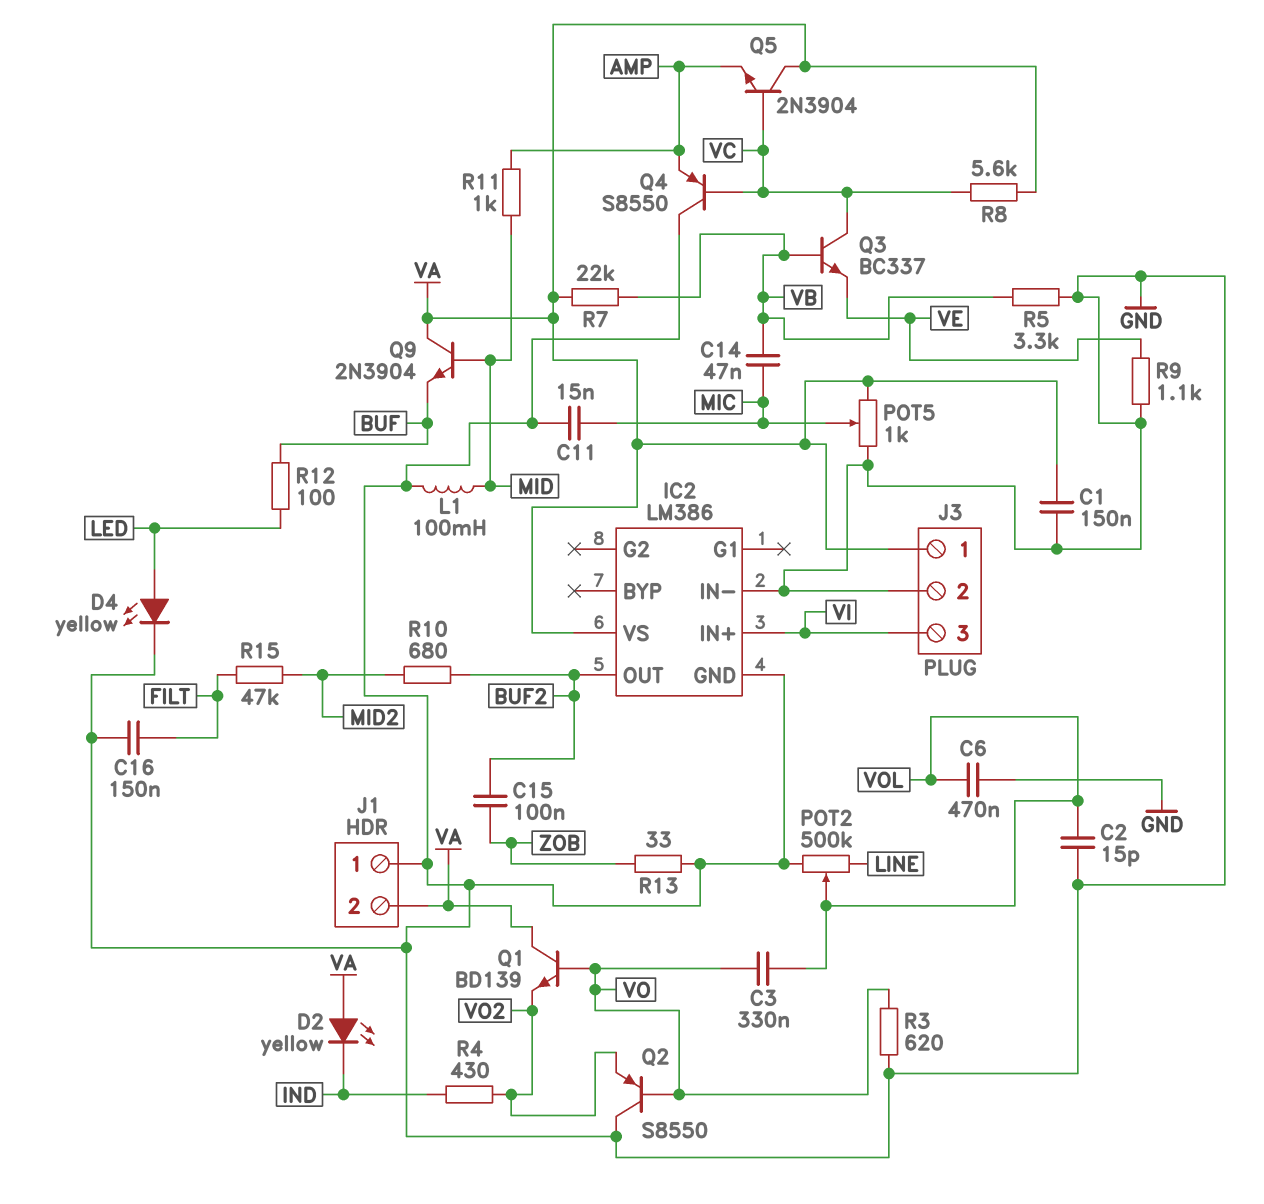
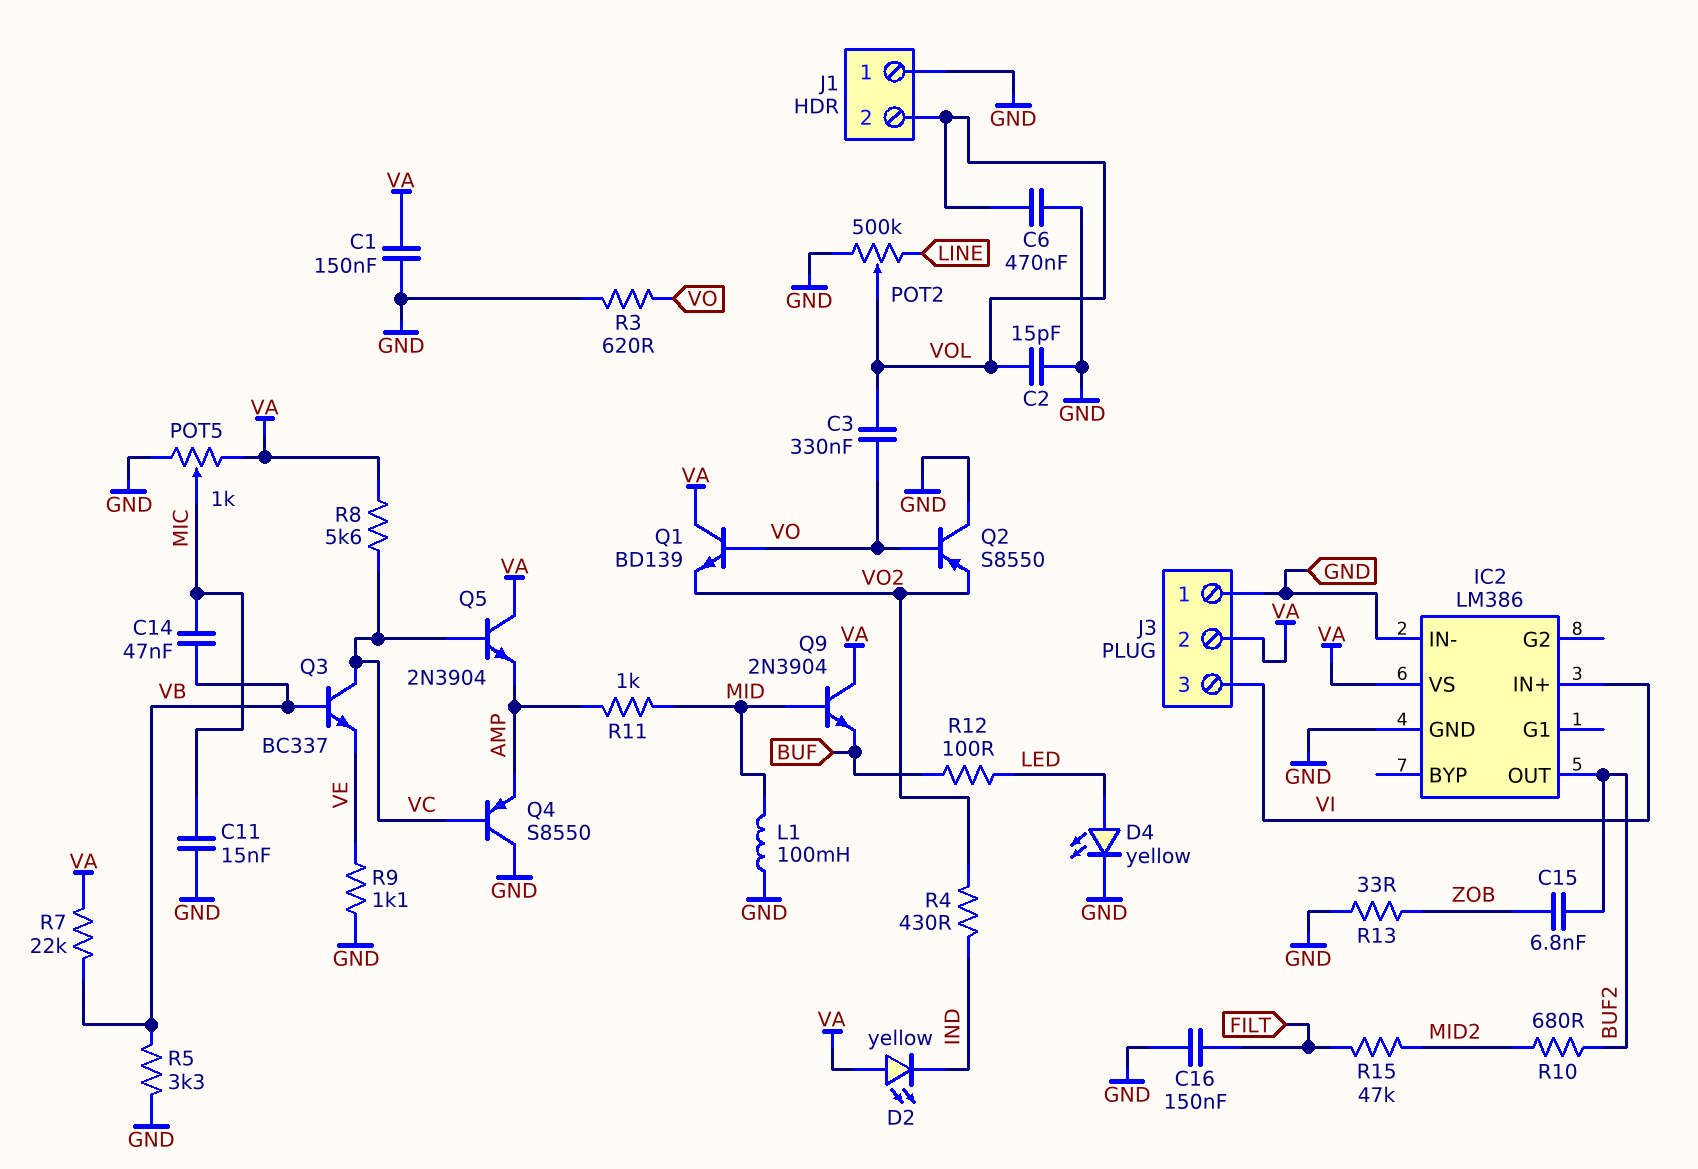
C15: 100nF (BUF2, ZOB) -> 6.8nF (BUF2, ZOB)
J1 pin 2: VA -> VOL
J3 pin 1: VA -> GND
J3 pin 2: GND -> VA

